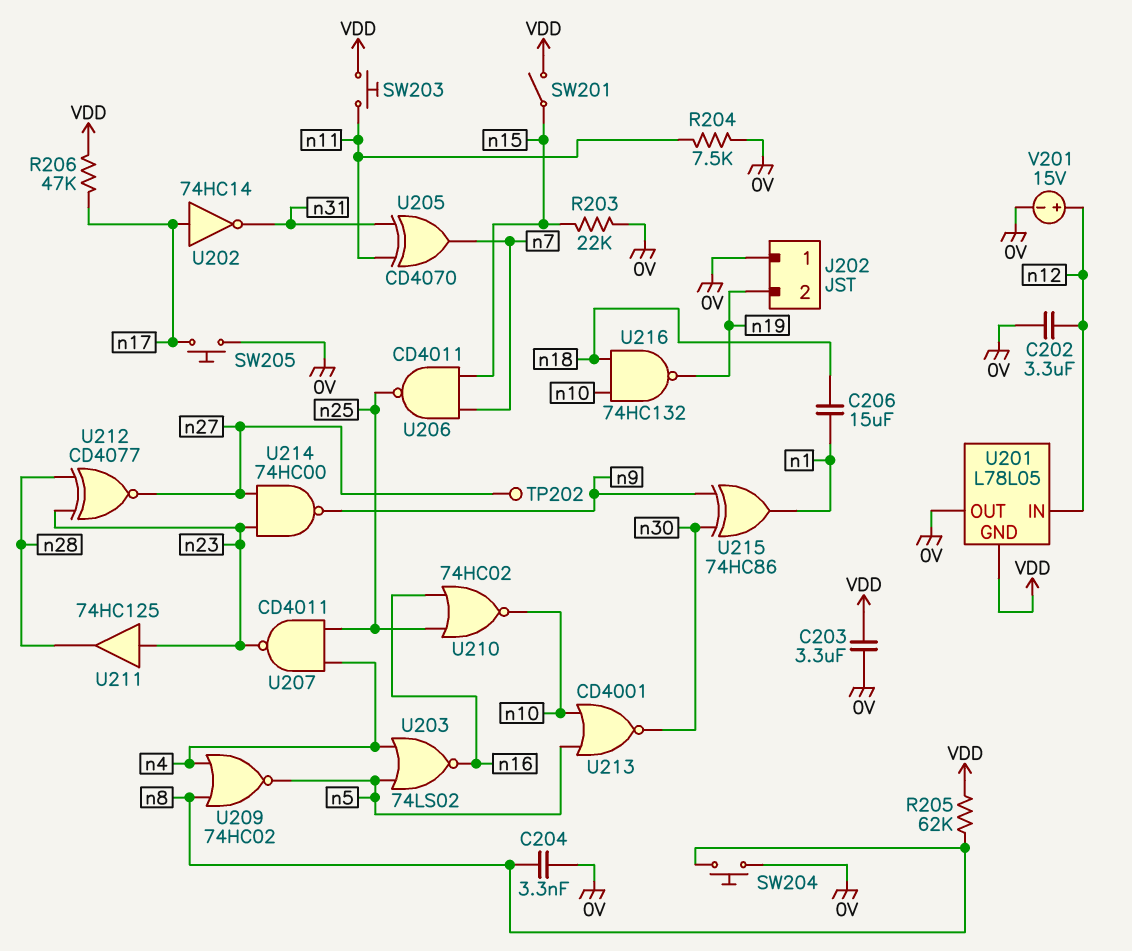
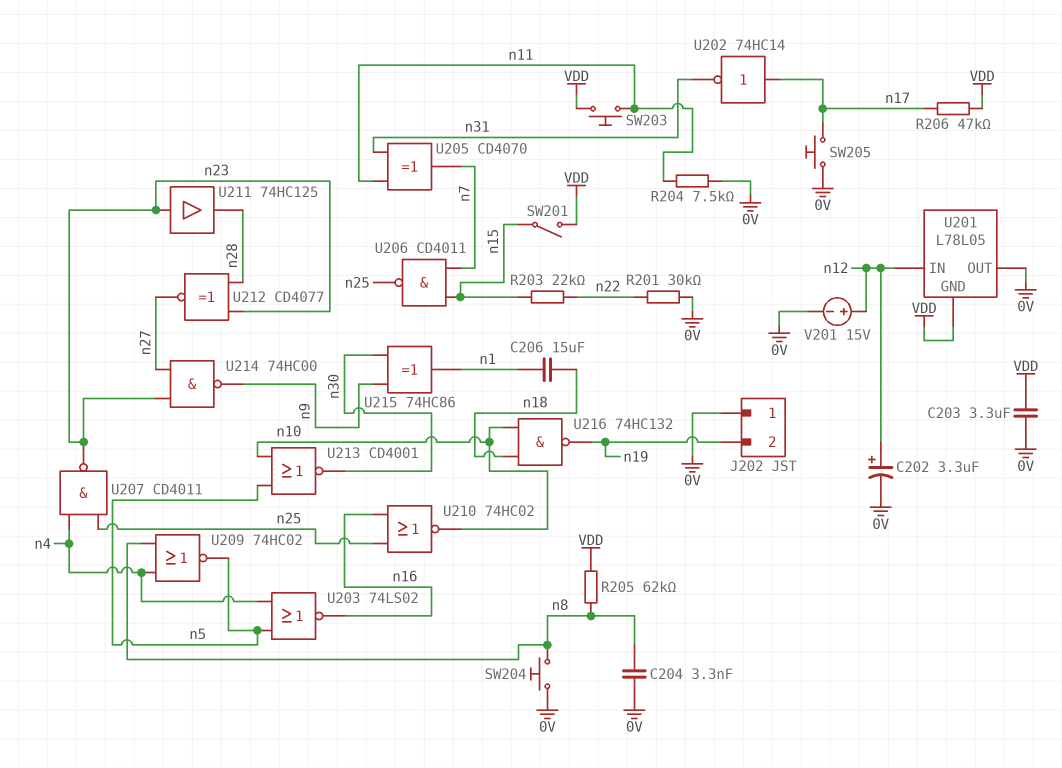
C202: 3.3uF (0V, n12) -> 3.3uF (plus n12, minus 0V)
R201: none -> 30k (0V, n22)
R203: 22k (0V, n15) -> 22k (n15, n22)
TP202: test point (n27) -> none

